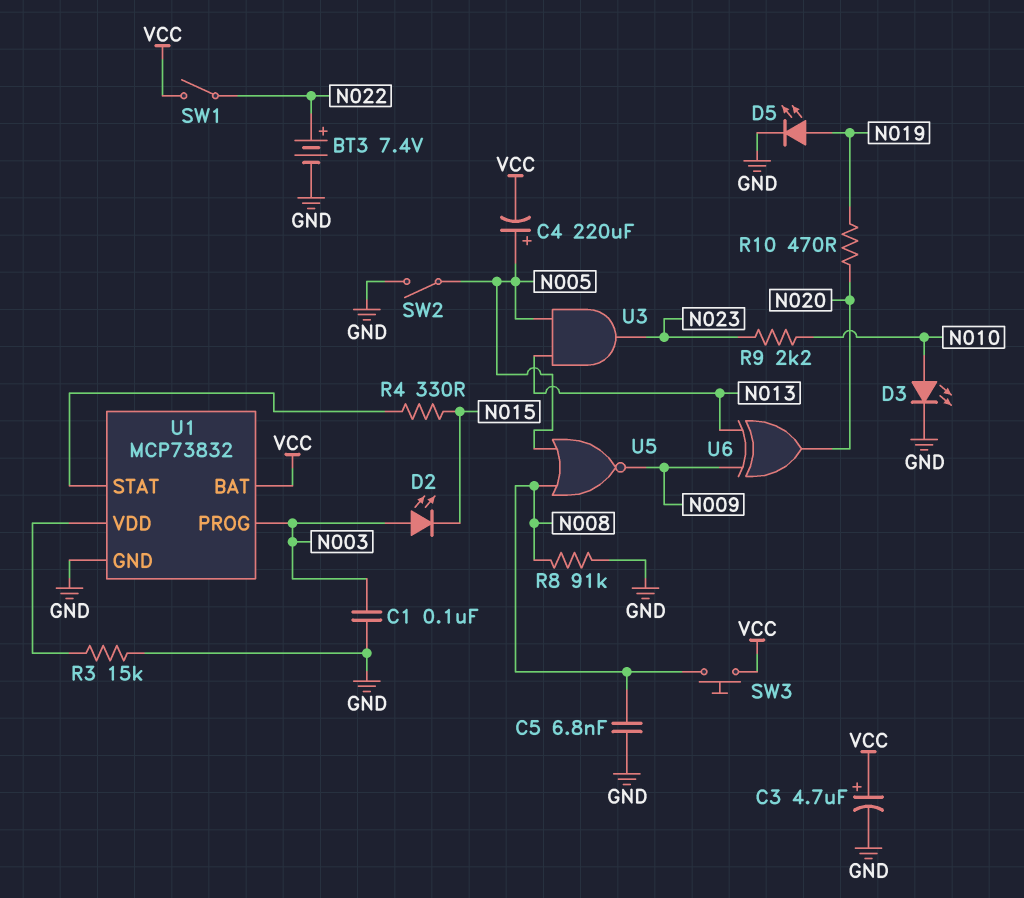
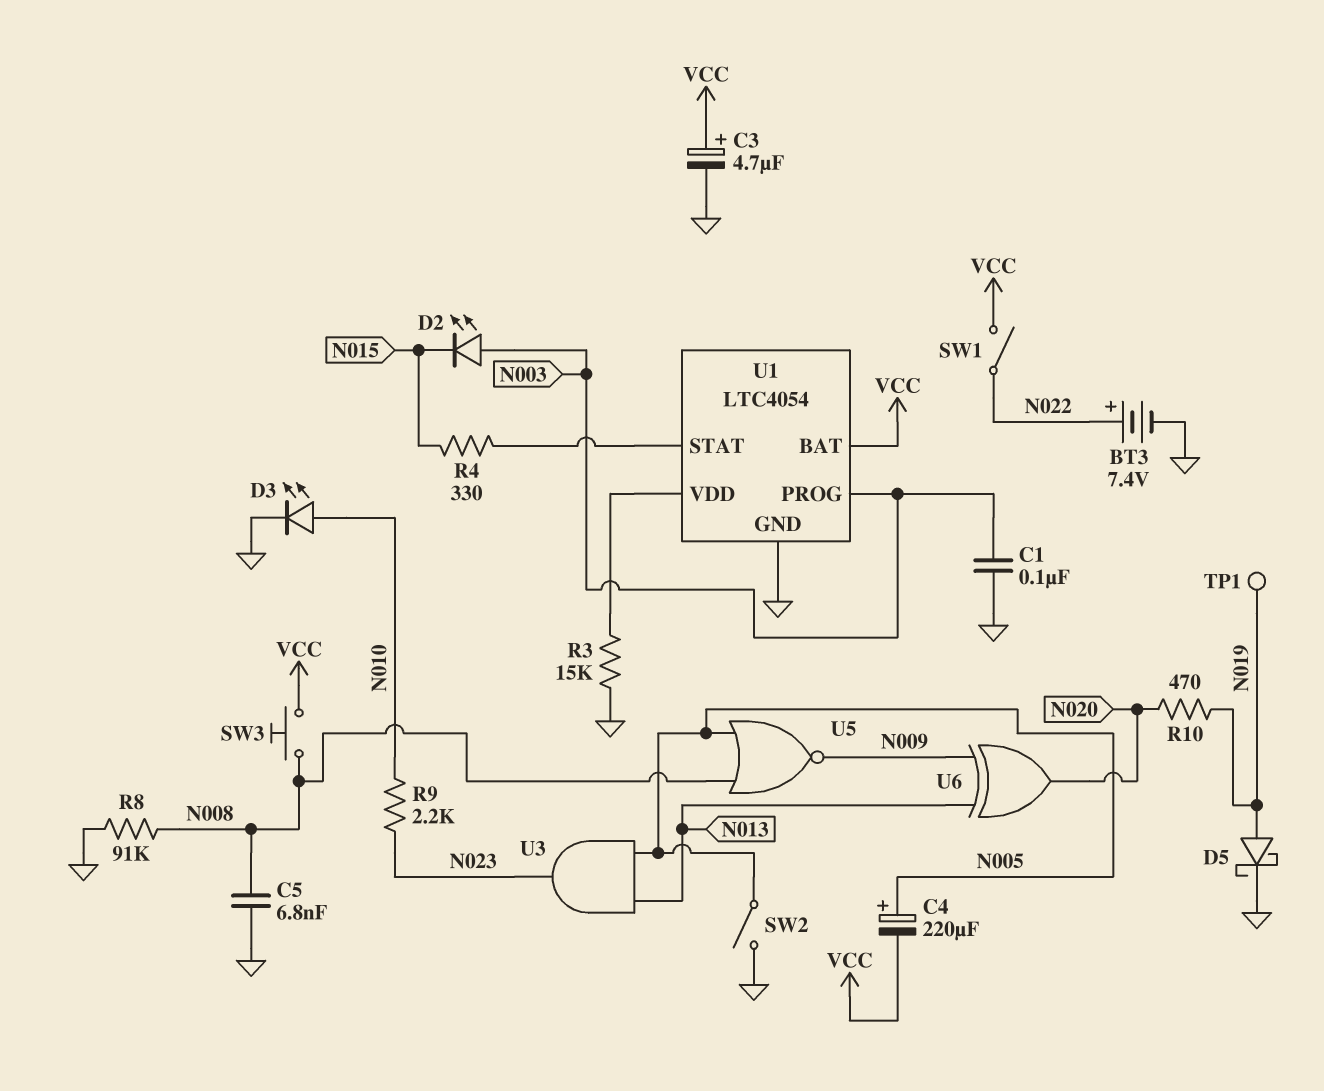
D5: LED (A N019, K GND) -> schottky (A N019, K GND)
TP1: none -> test point (N019)
U1: MCP73832 -> LTC4054

